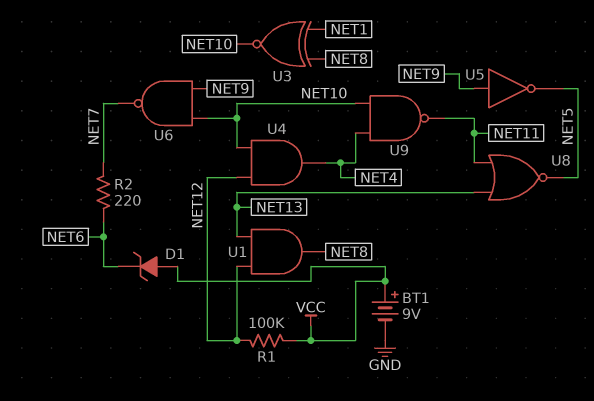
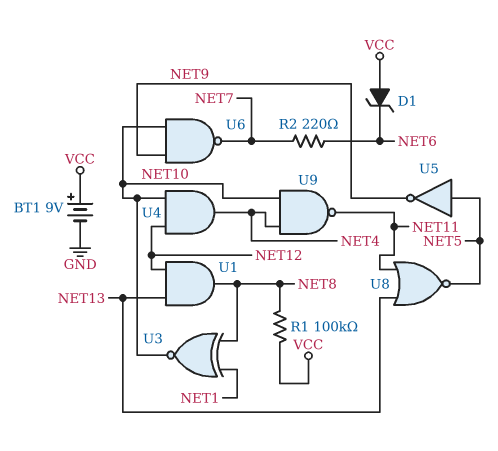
R1: 100k (NET12, VCC) -> 100k (NET8, VCC)
U5: NOT (in NET9, out NET5) -> NOT (in NET5, out NET9)

